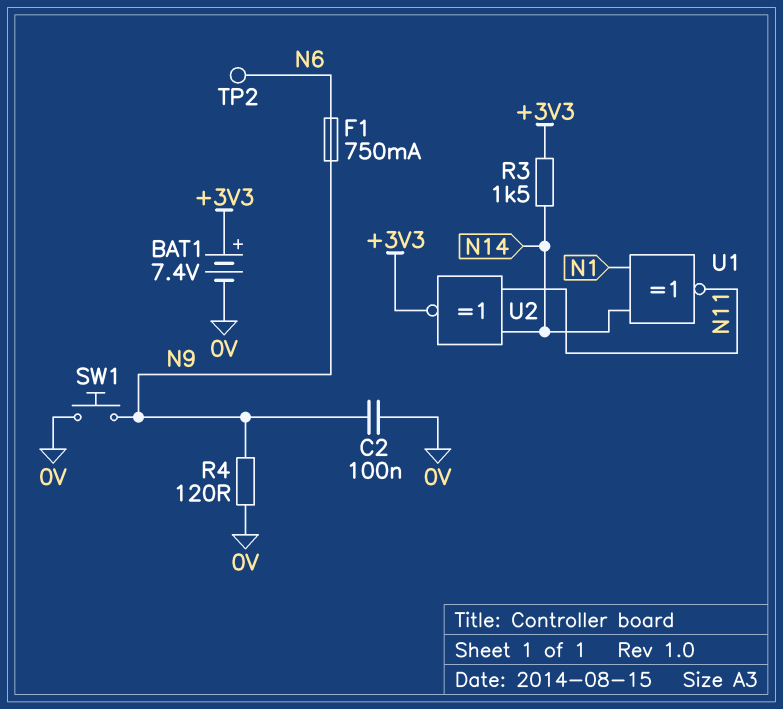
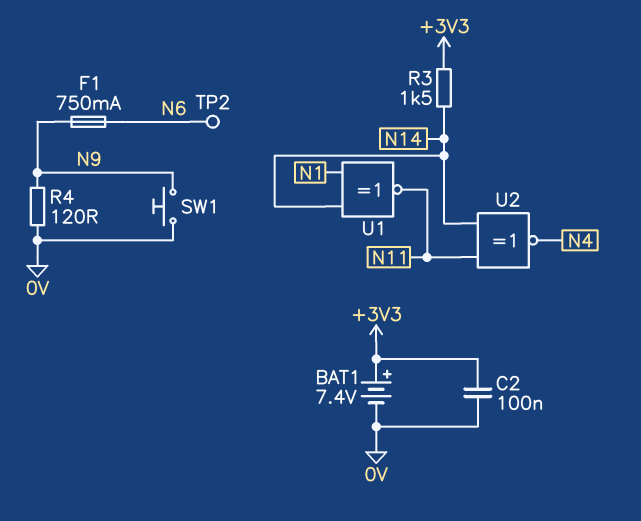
C2: 100nF (0V, N9) -> 100nF (+3V3, 0V)
U2: XNOR (in N11, in N14, out +3V3) -> XNOR (in N11, in N14, out N4)

